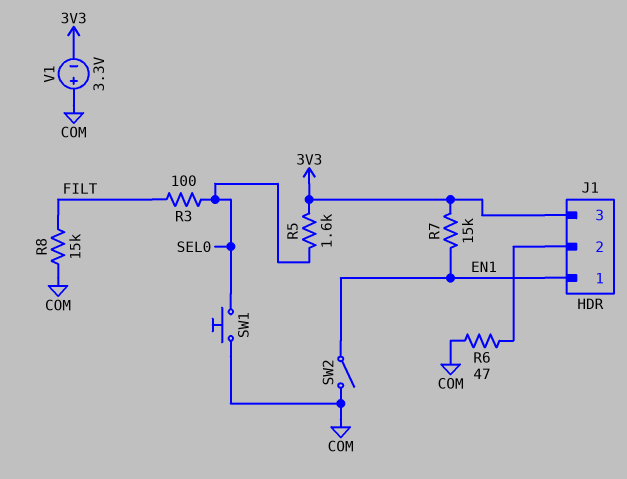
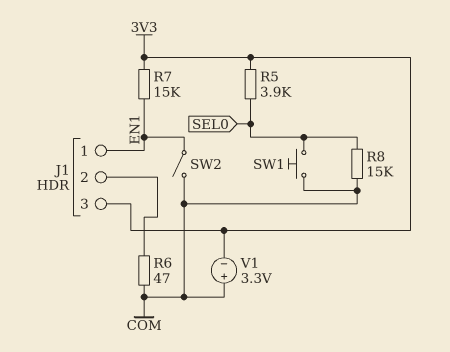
R3: 100 (FILT, SEL0) -> none
R5: 1.6k (3V3, SEL0) -> 3.9k (3V3, SEL0)
R8: 15k (COM, FILT) -> 15k (COM, SEL0)

